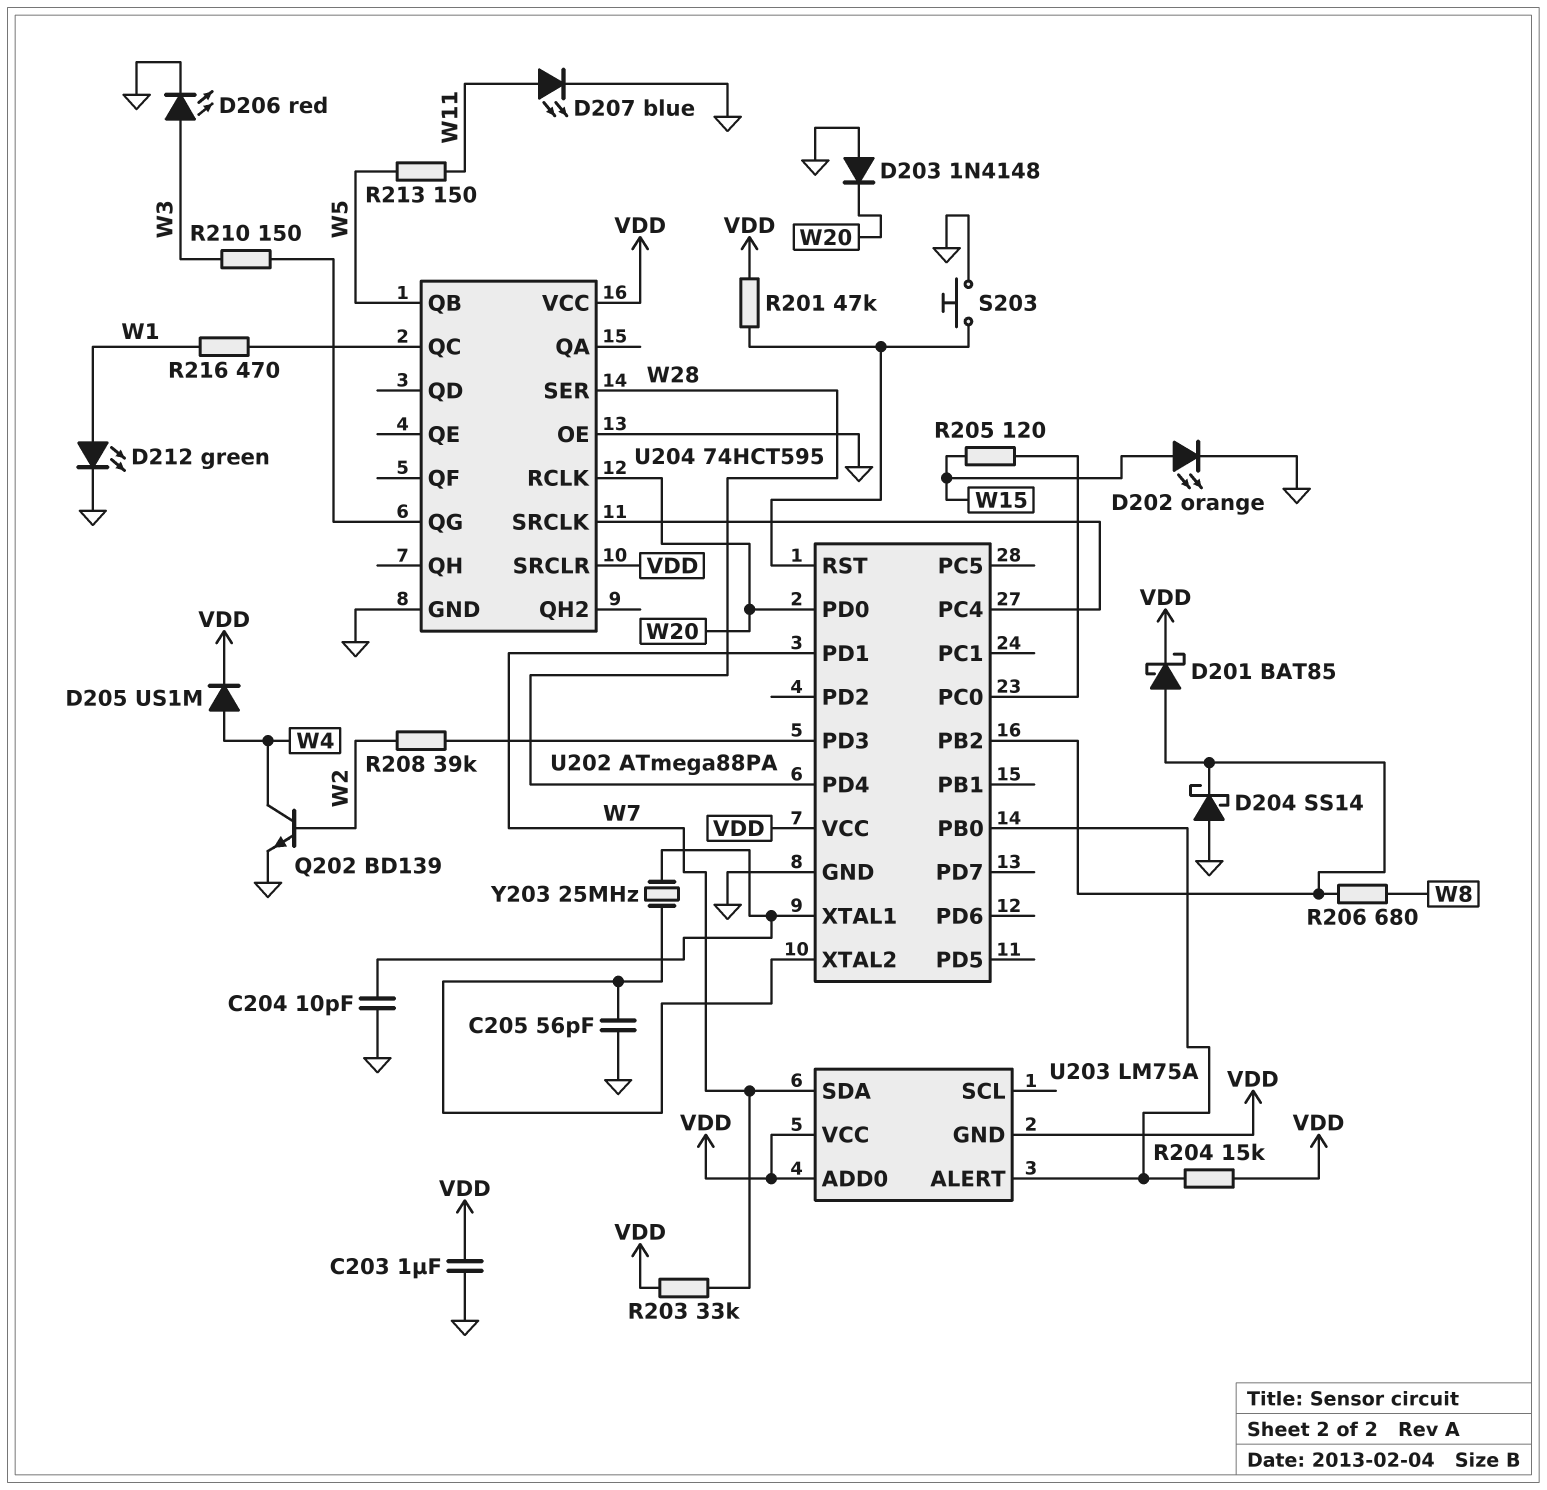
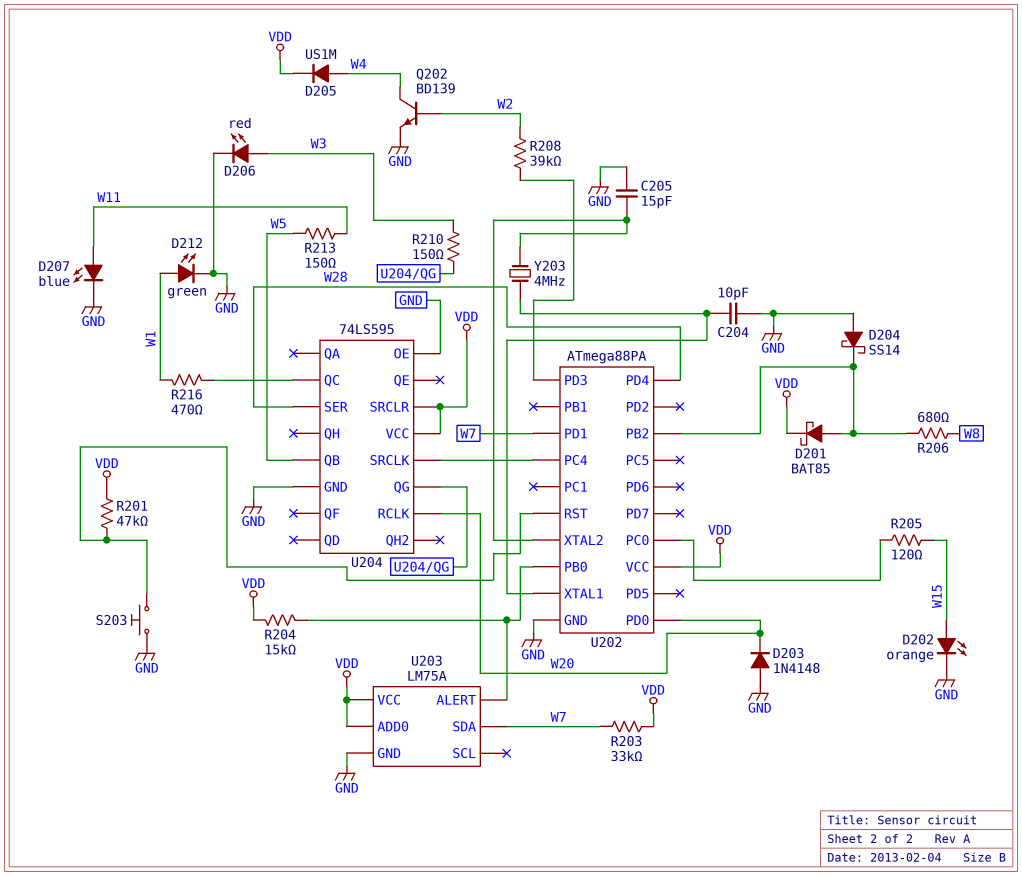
C203: 1uF (GND, VDD) -> none
C205: 56pF (GND, U202/XTAL2) -> 15pF (GND, U202/XTAL2)
U203 pin GND: VDD -> GND
U204: 74HCT595 -> 74LS595
Y203: 25MHz (U202/XTAL1, U202/XTAL2) -> 4MHz (U202/XTAL1, U202/XTAL2)

